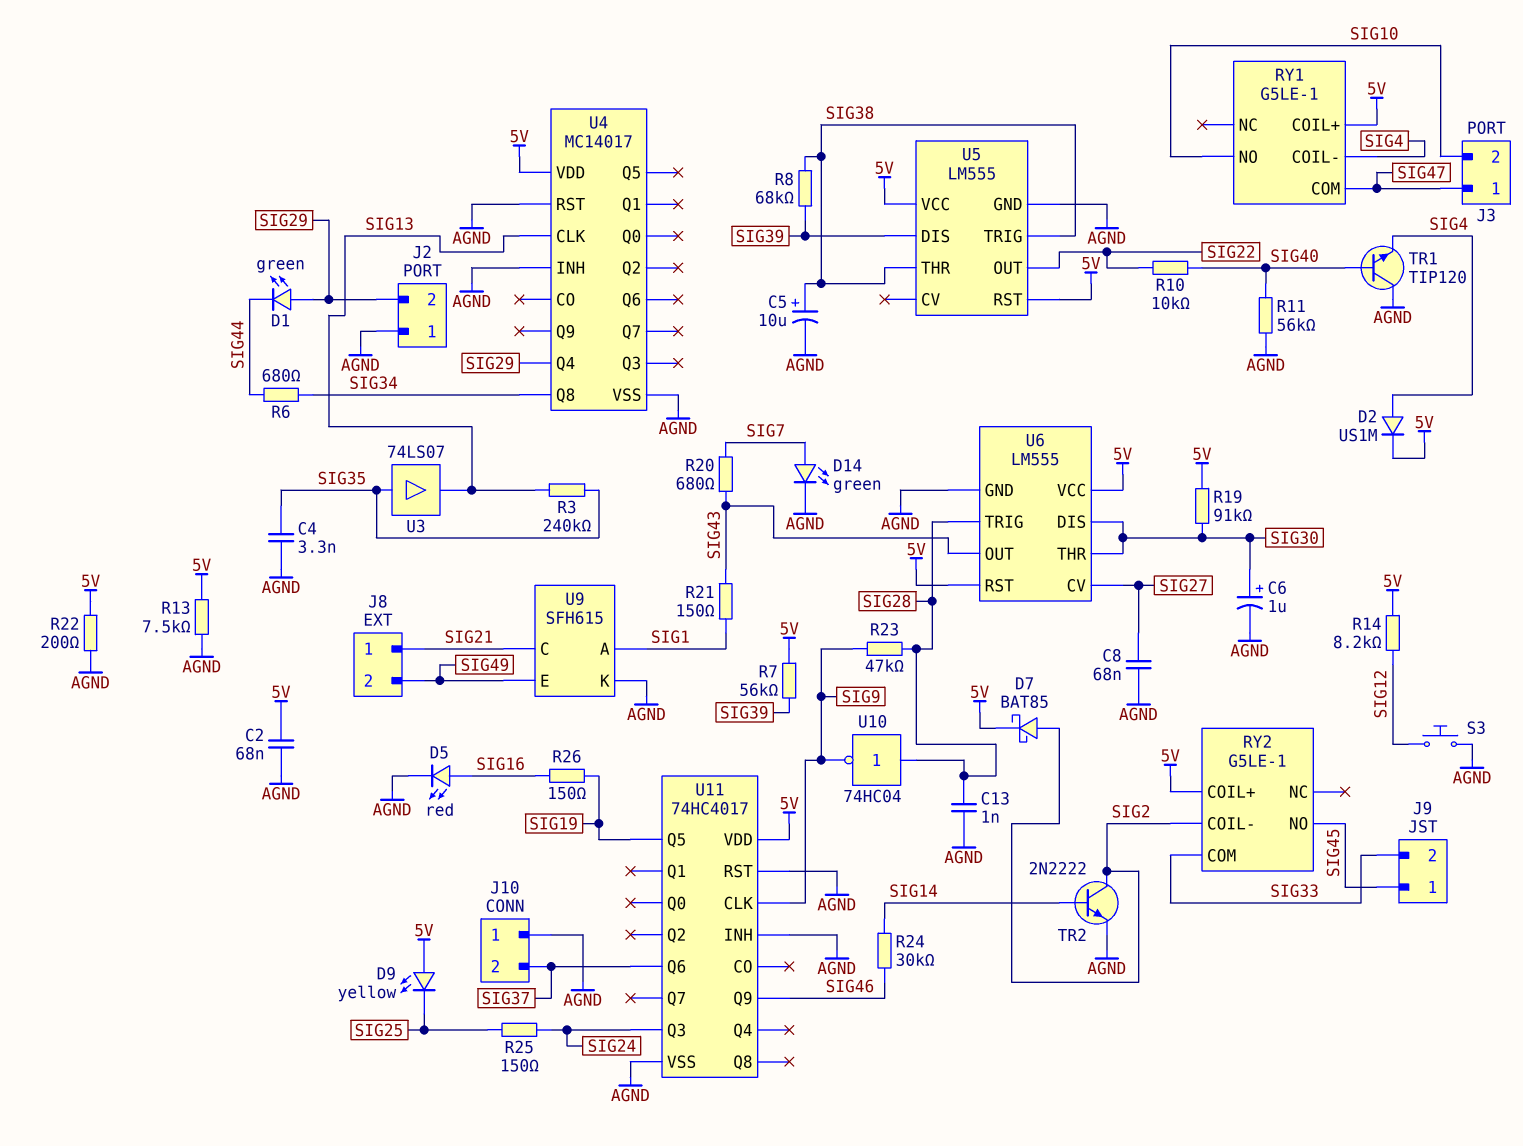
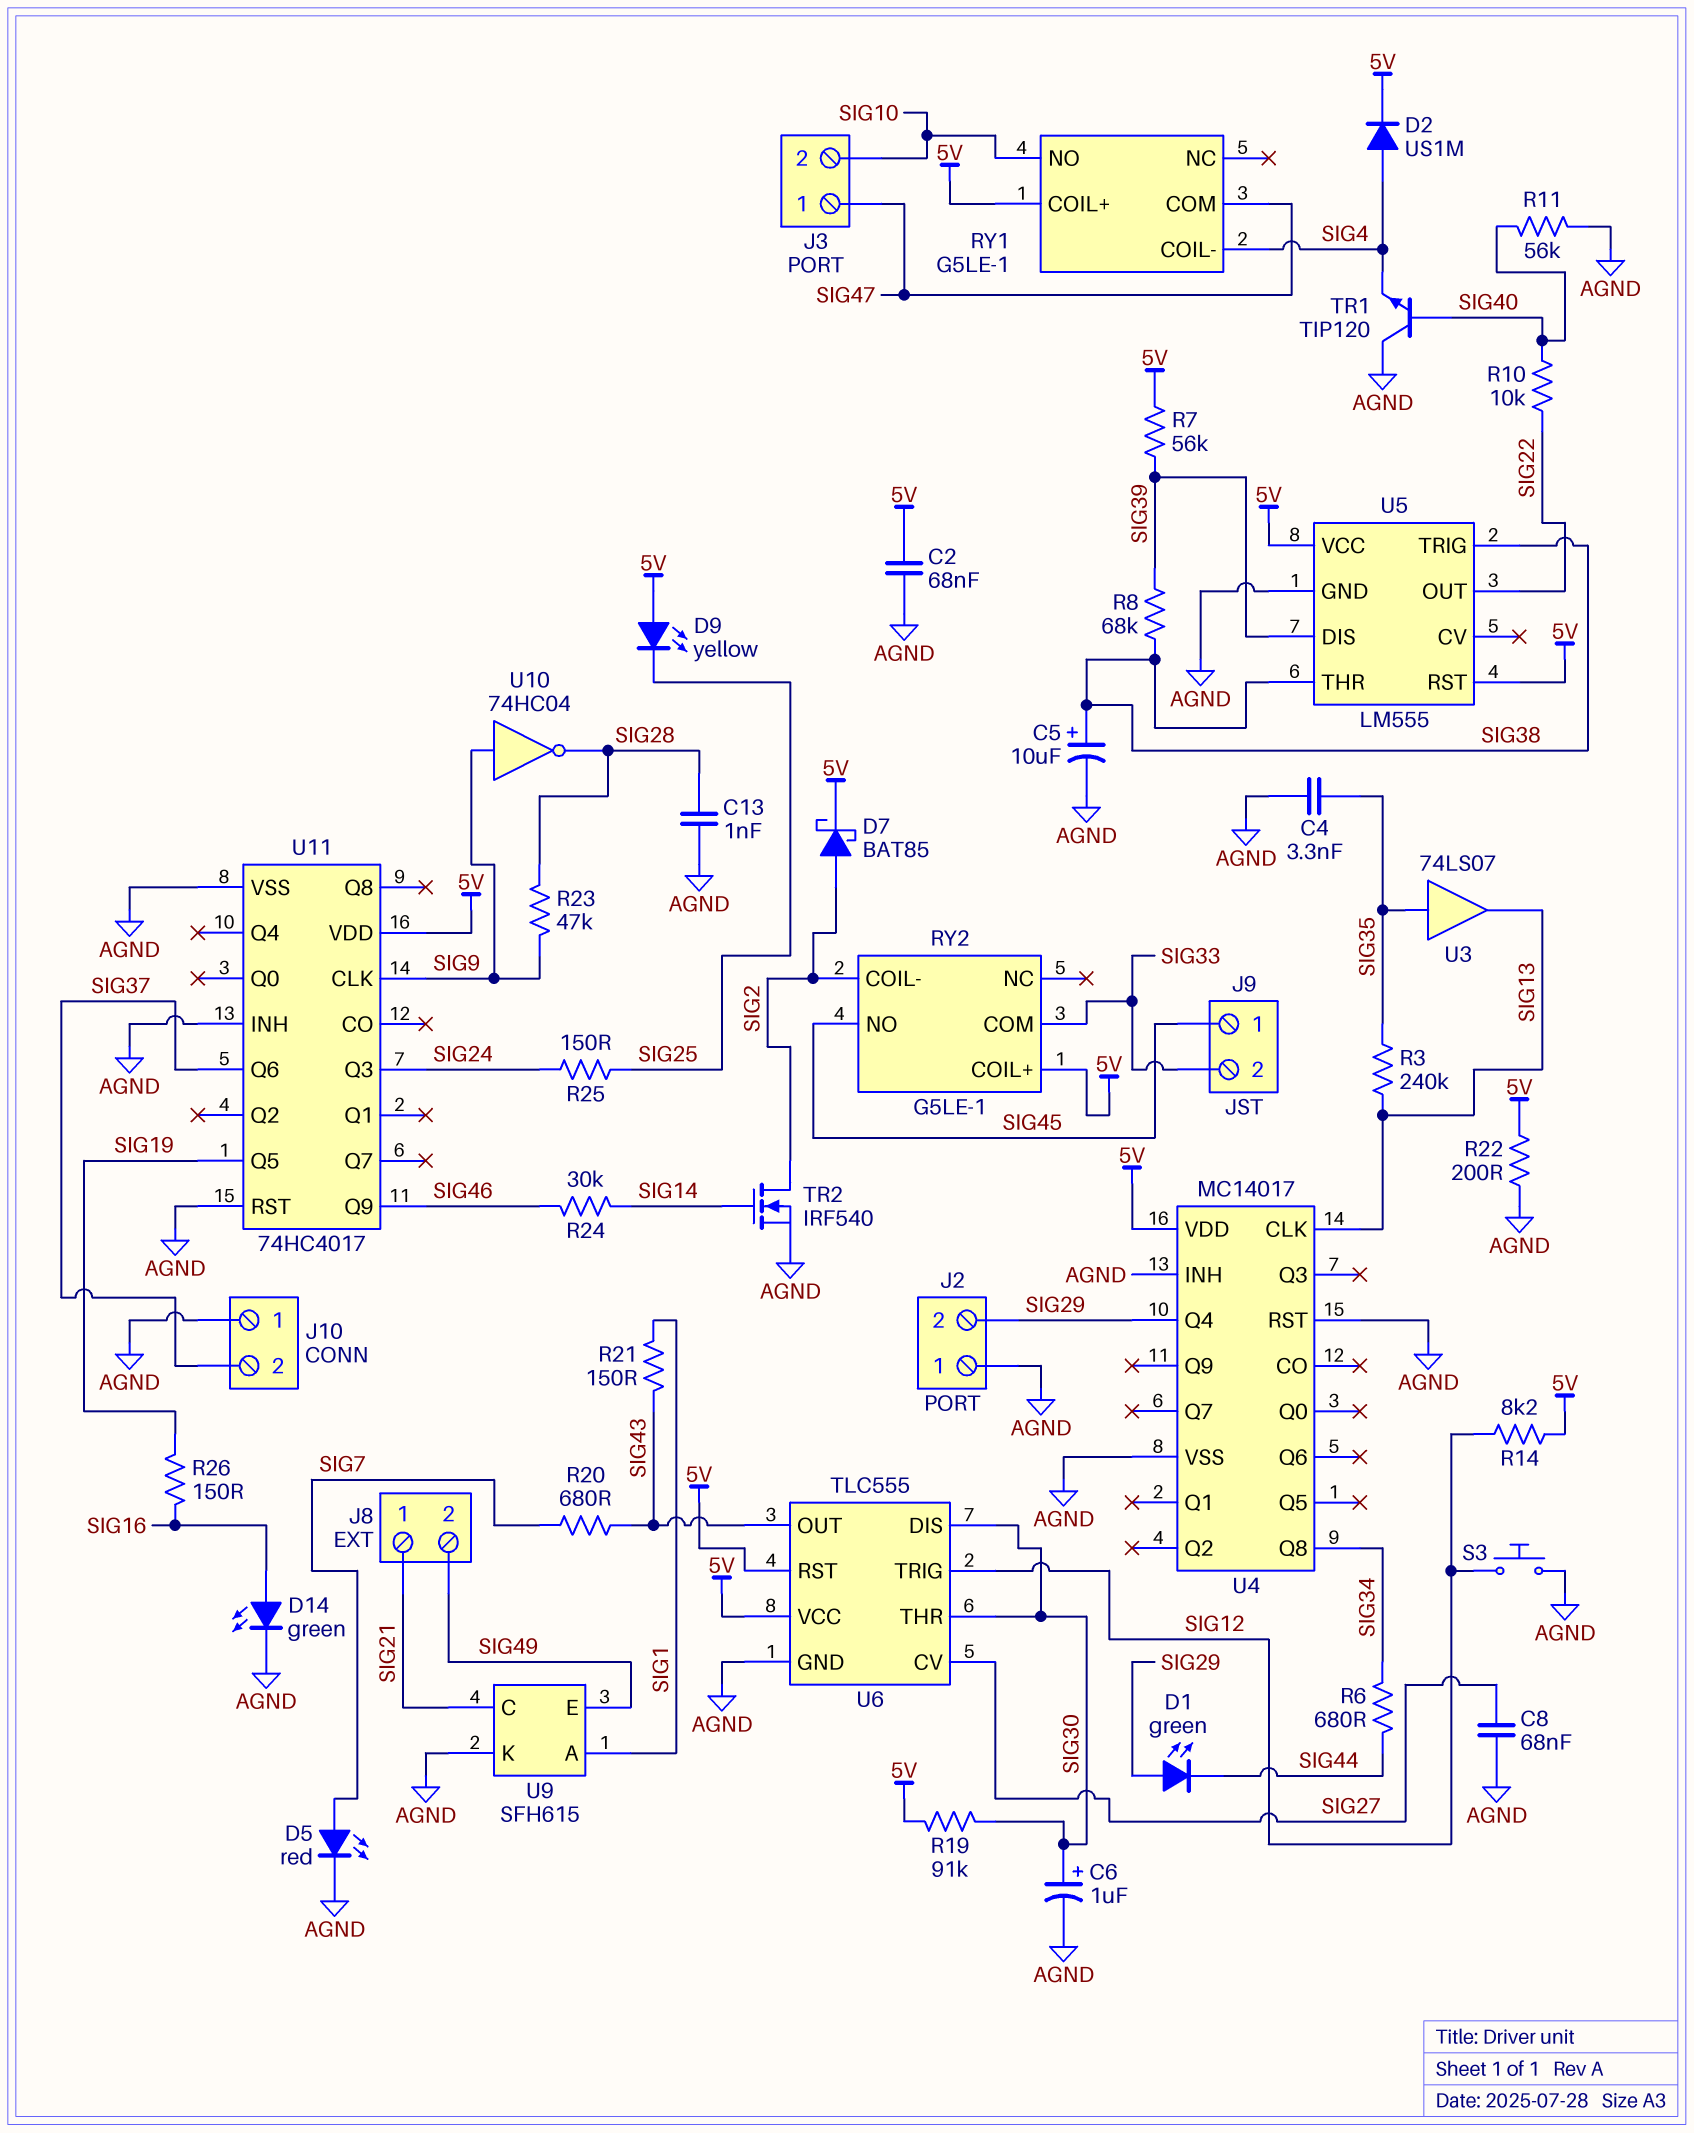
D5: LED red (A SIG16, K AGND) -> LED red (A SIG7, K AGND)
D14: LED green (A SIG7, K AGND) -> LED green (A SIG16, K AGND)
R13: 7.5k (5V, AGND) -> none
TR2: NPN 2N2222 (B SIG14, C SIG2, E AGND) -> NMOS IRF540 (G SIG14, D SIG2, S AGND)
U6: LM555 -> TLC555
U6 pin TRIG: SIG28 -> SIG12
U10: NOT 74HC04 (in SIG28, out SIG9) -> NOT 74HC04 (in SIG9, out SIG28)

